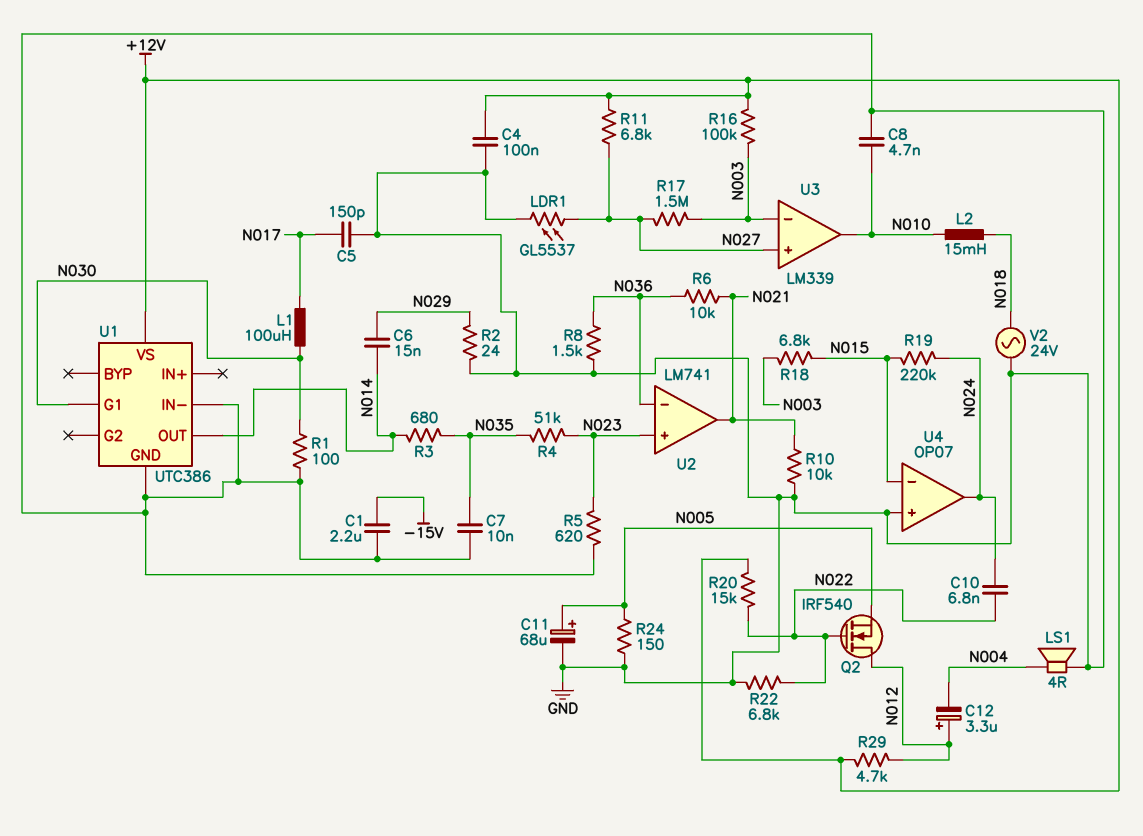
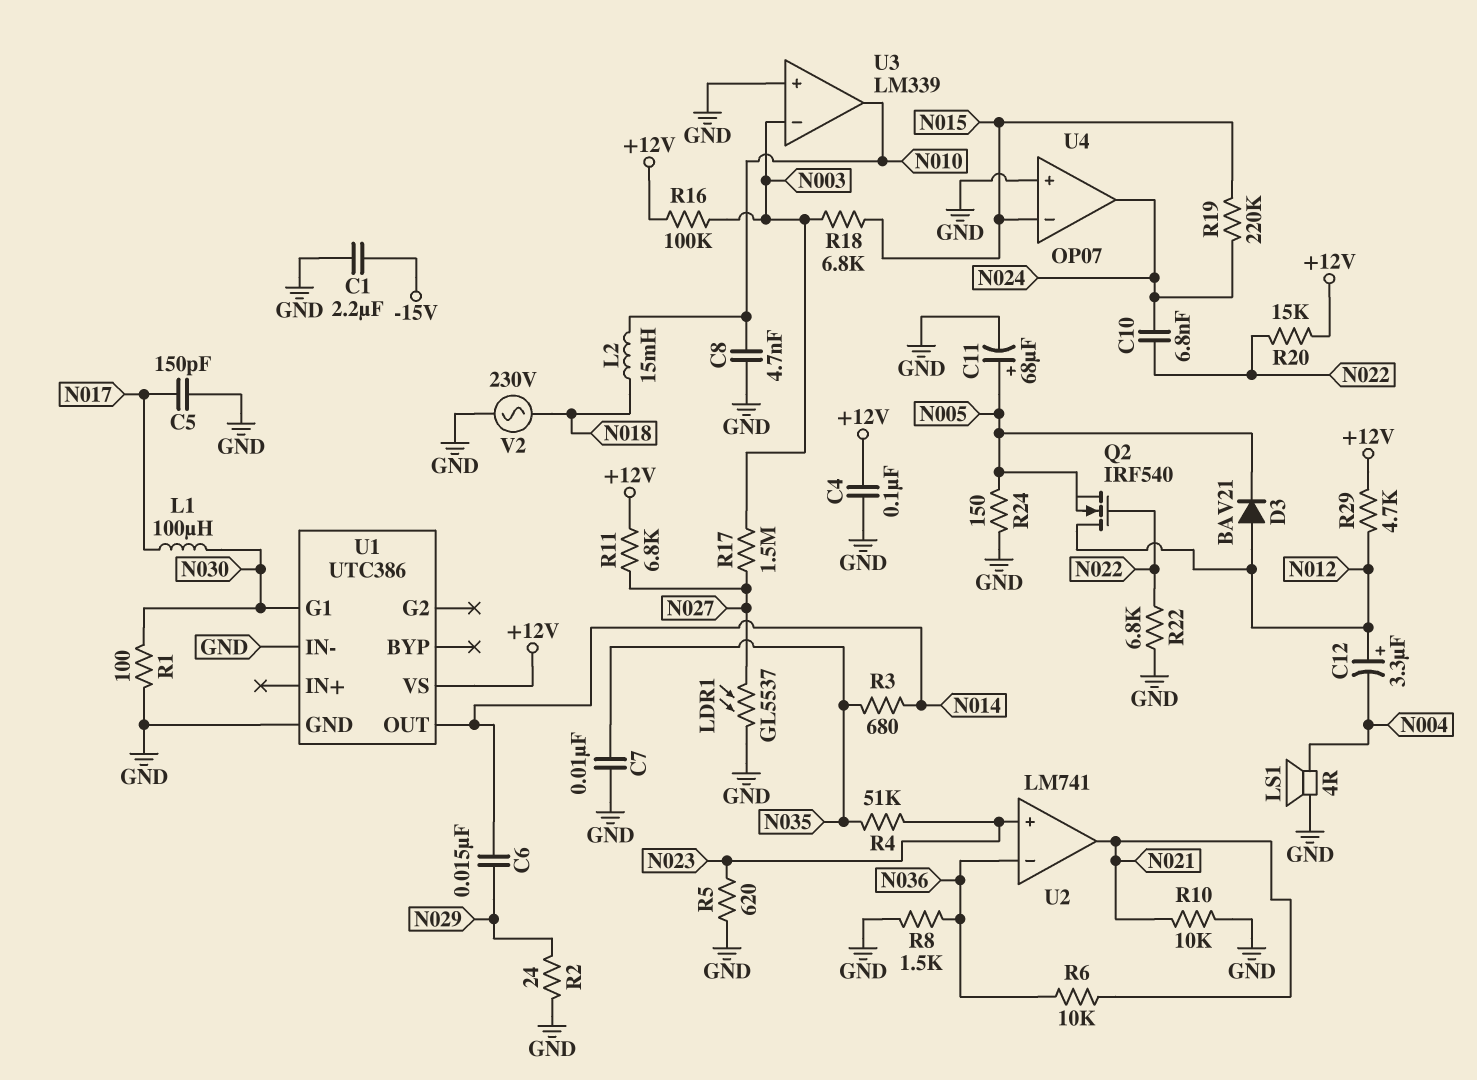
D3: none -> diode BAV21 (A N012, K N005)
U3 pin in+: N027 -> GND
V2: AC 24V (GND, N018) -> AC 230V (GND, N018)

